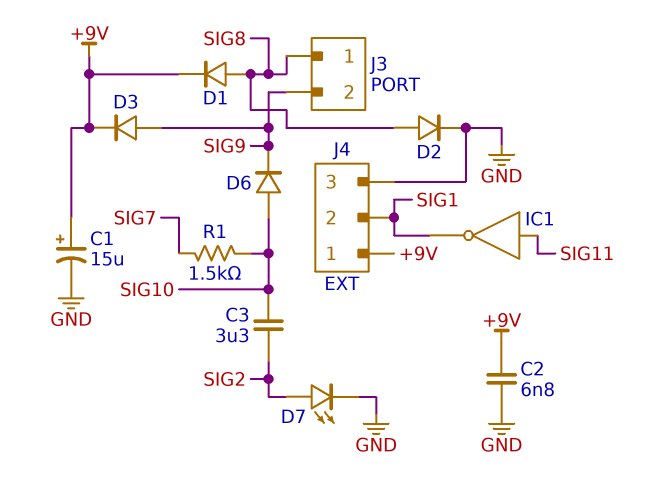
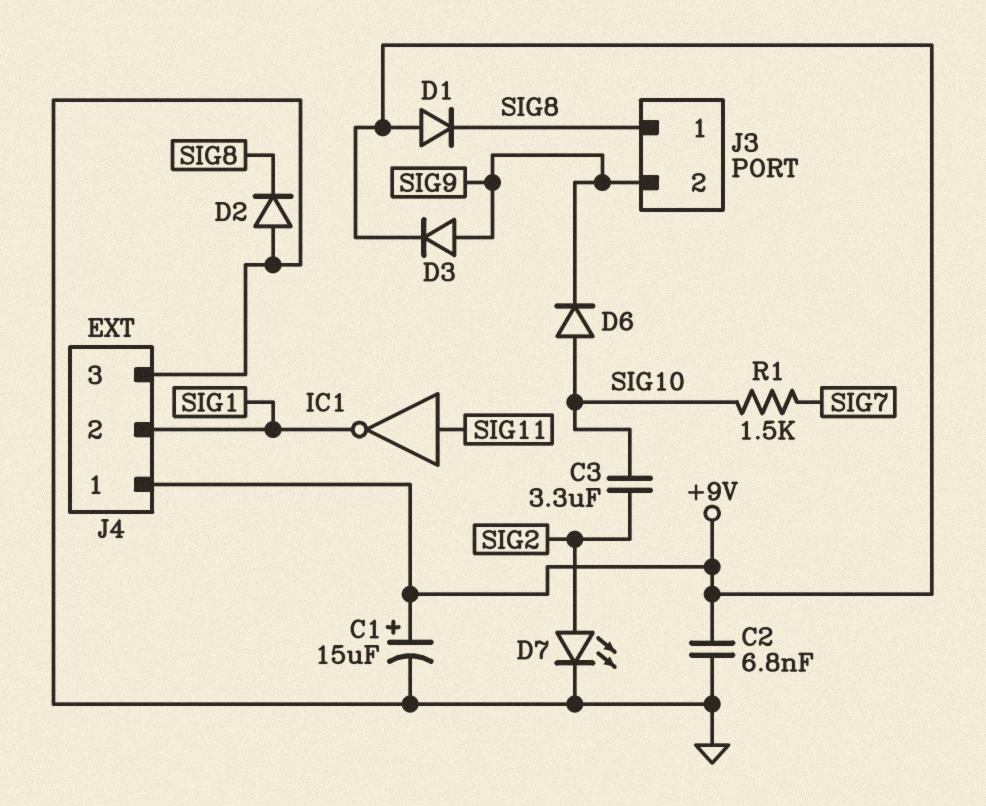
D1: diode (A SIG8, K +9V) -> diode (A +9V, K SIG8)
D2: diode (A SIG8, K GND) -> diode (A GND, K SIG8)

